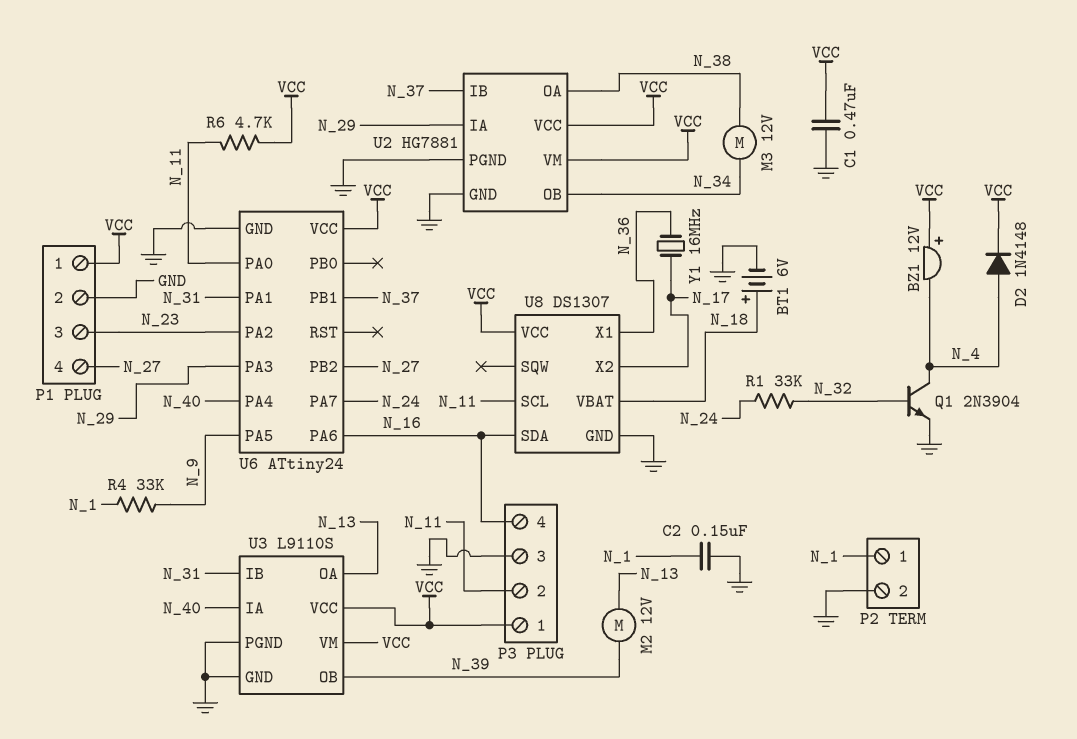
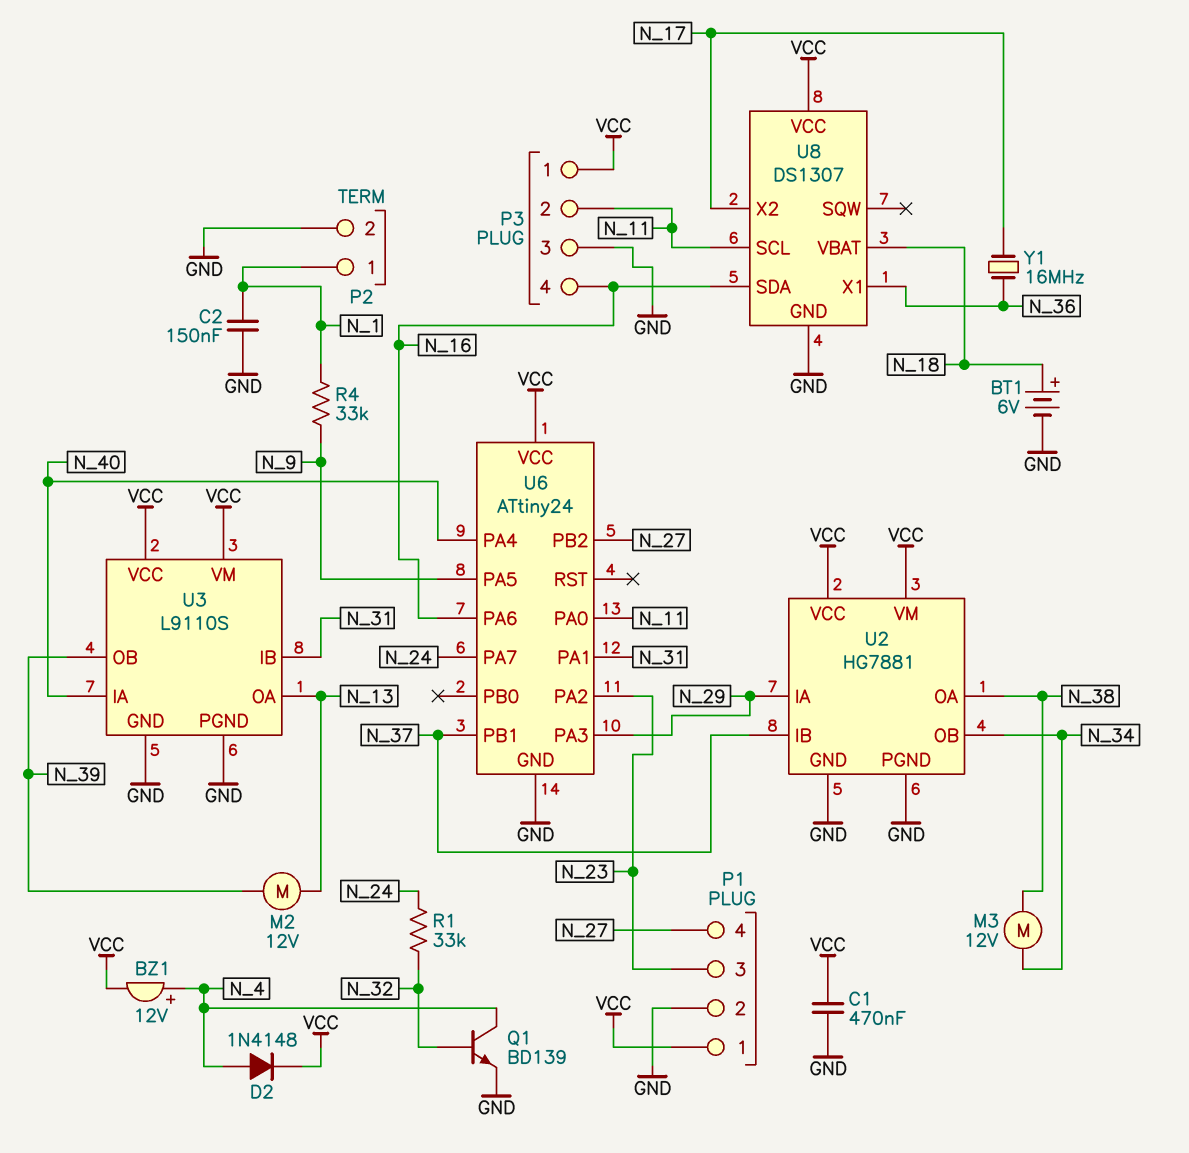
BZ1: buzzer 12V (plus VCC, minus N_4) -> buzzer 12V (plus N_4, minus VCC)
Q1: NPN 2N3904 (B N_32, C N_4, E GND) -> NPN BD139 (B N_32, C N_4, E GND)
R6: 4.7k (N_11, VCC) -> none

